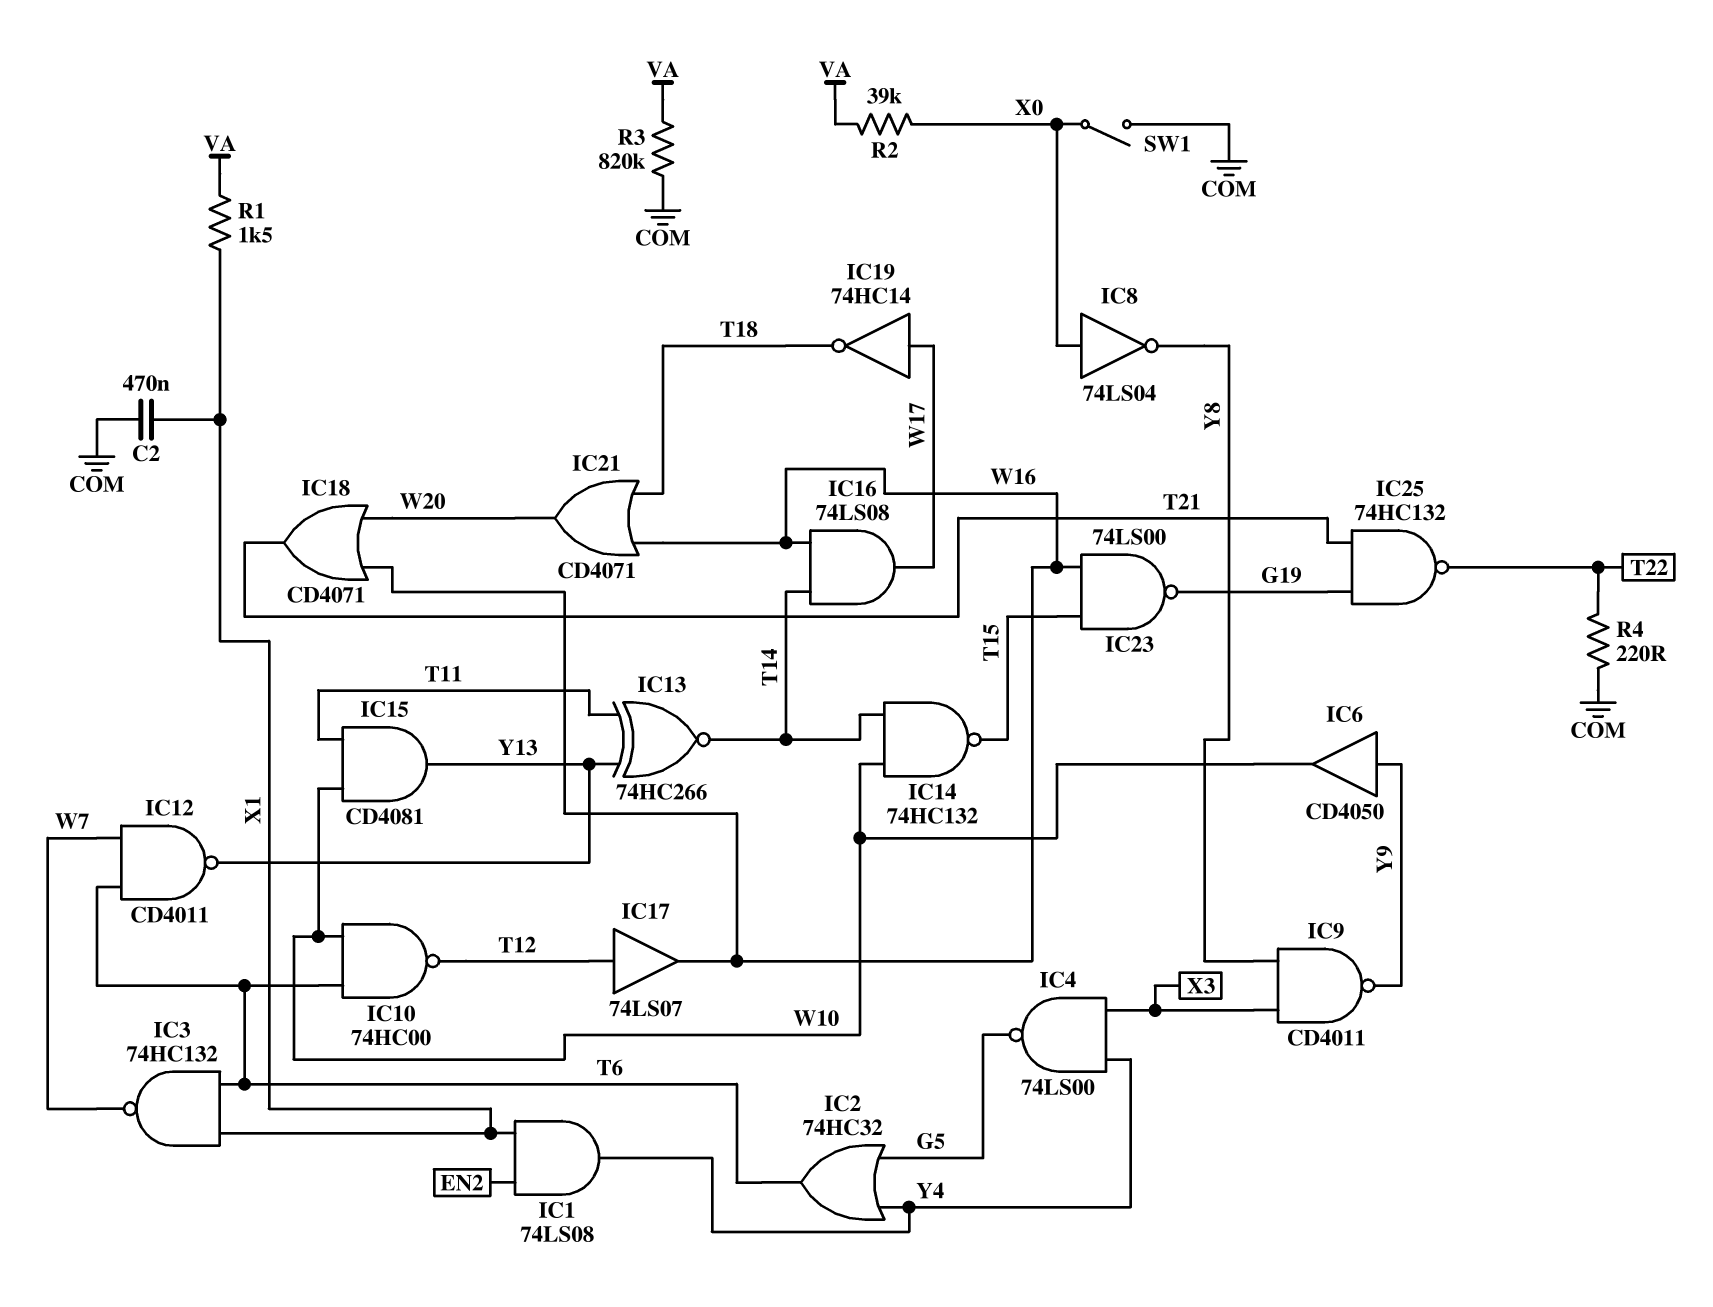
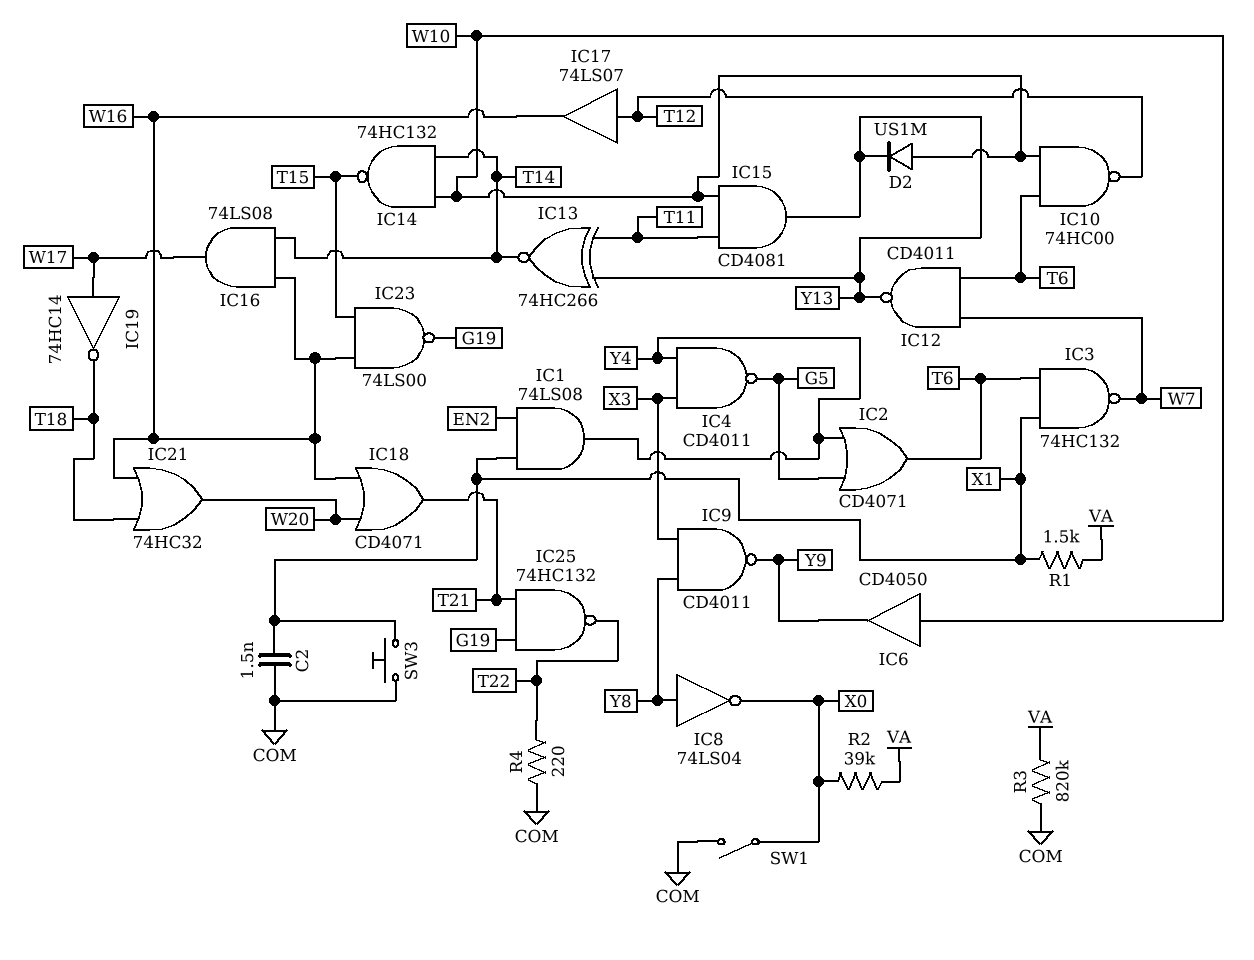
C2: 470nF (COM, X1) -> 1.5nF (COM, X1)
D2: none -> diode US1M (A W10, K Y13)
IC2: OR 74HC32 (in G5, in Y4, out T6) -> OR CD4071 (in G5, in Y4, out T6)
IC4: NAND 74LS00 (in X3, in Y4, out G5) -> NAND CD4011 (in X3, in Y4, out G5)
IC6: buffer CD4050 (in Y9, out W10) -> buffer CD4050 (in W10, out Y9)
IC8: NOT 74LS04 (in X0, out Y8) -> NOT 74LS04 (in Y8, out X0)
IC21: OR CD4071 (in T18, in W16, out W20) -> OR 74HC32 (in T18, in W16, out W20)
SW3: none -> button (COM, X1)

